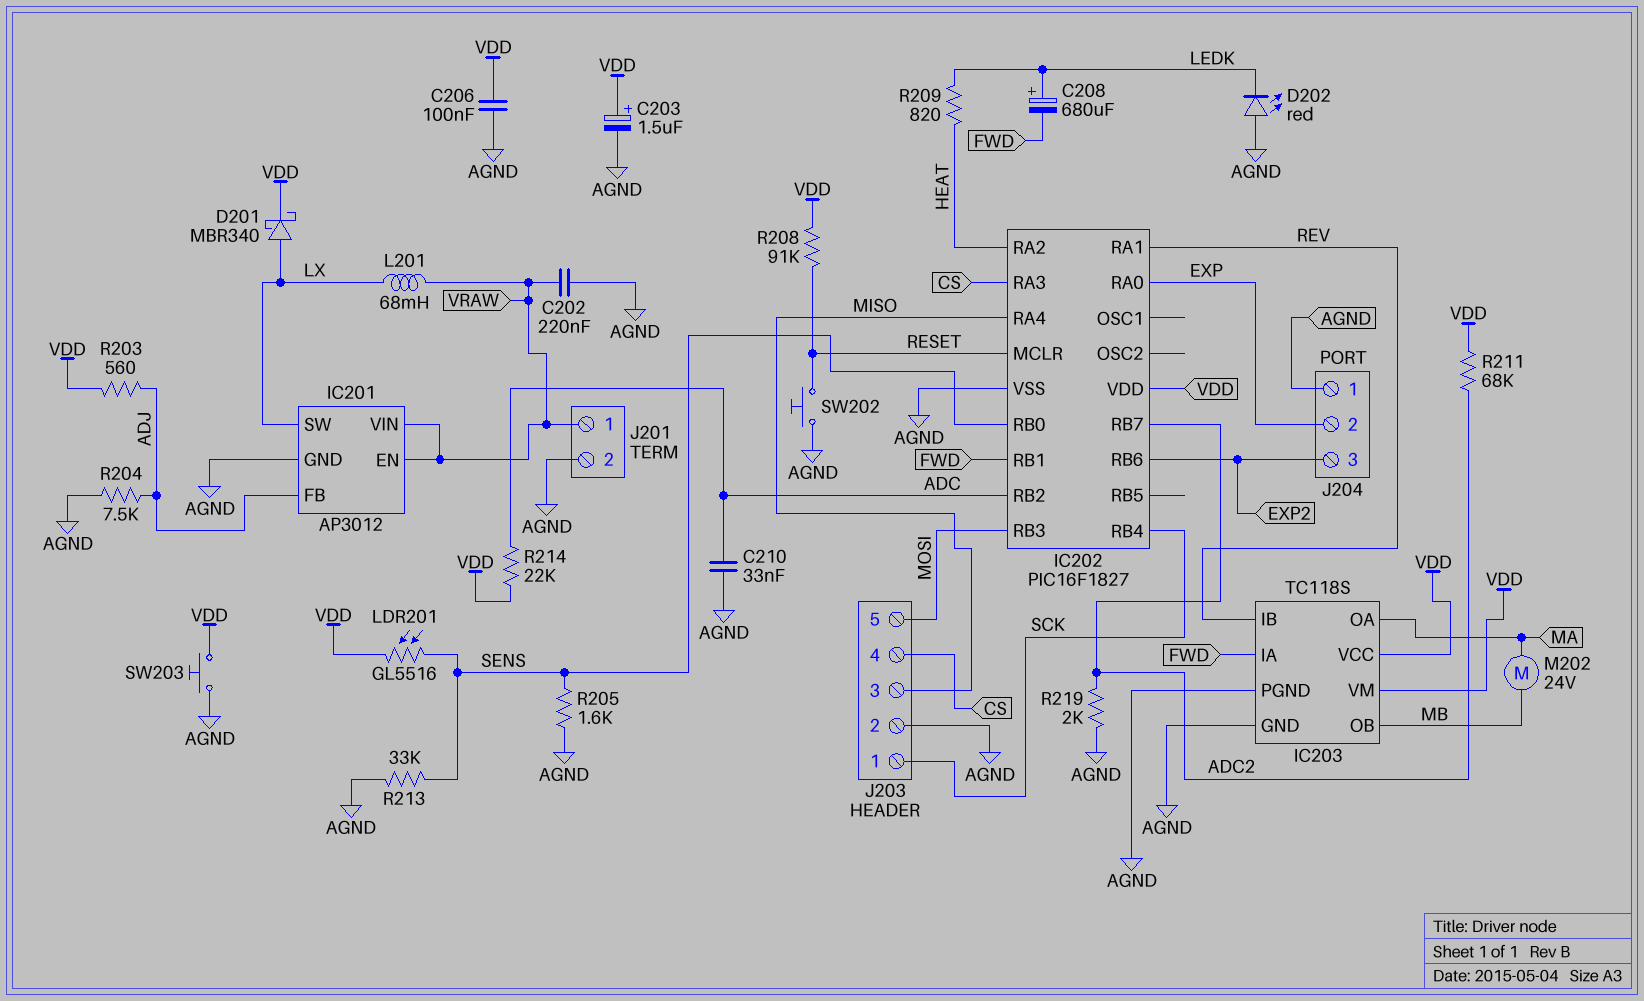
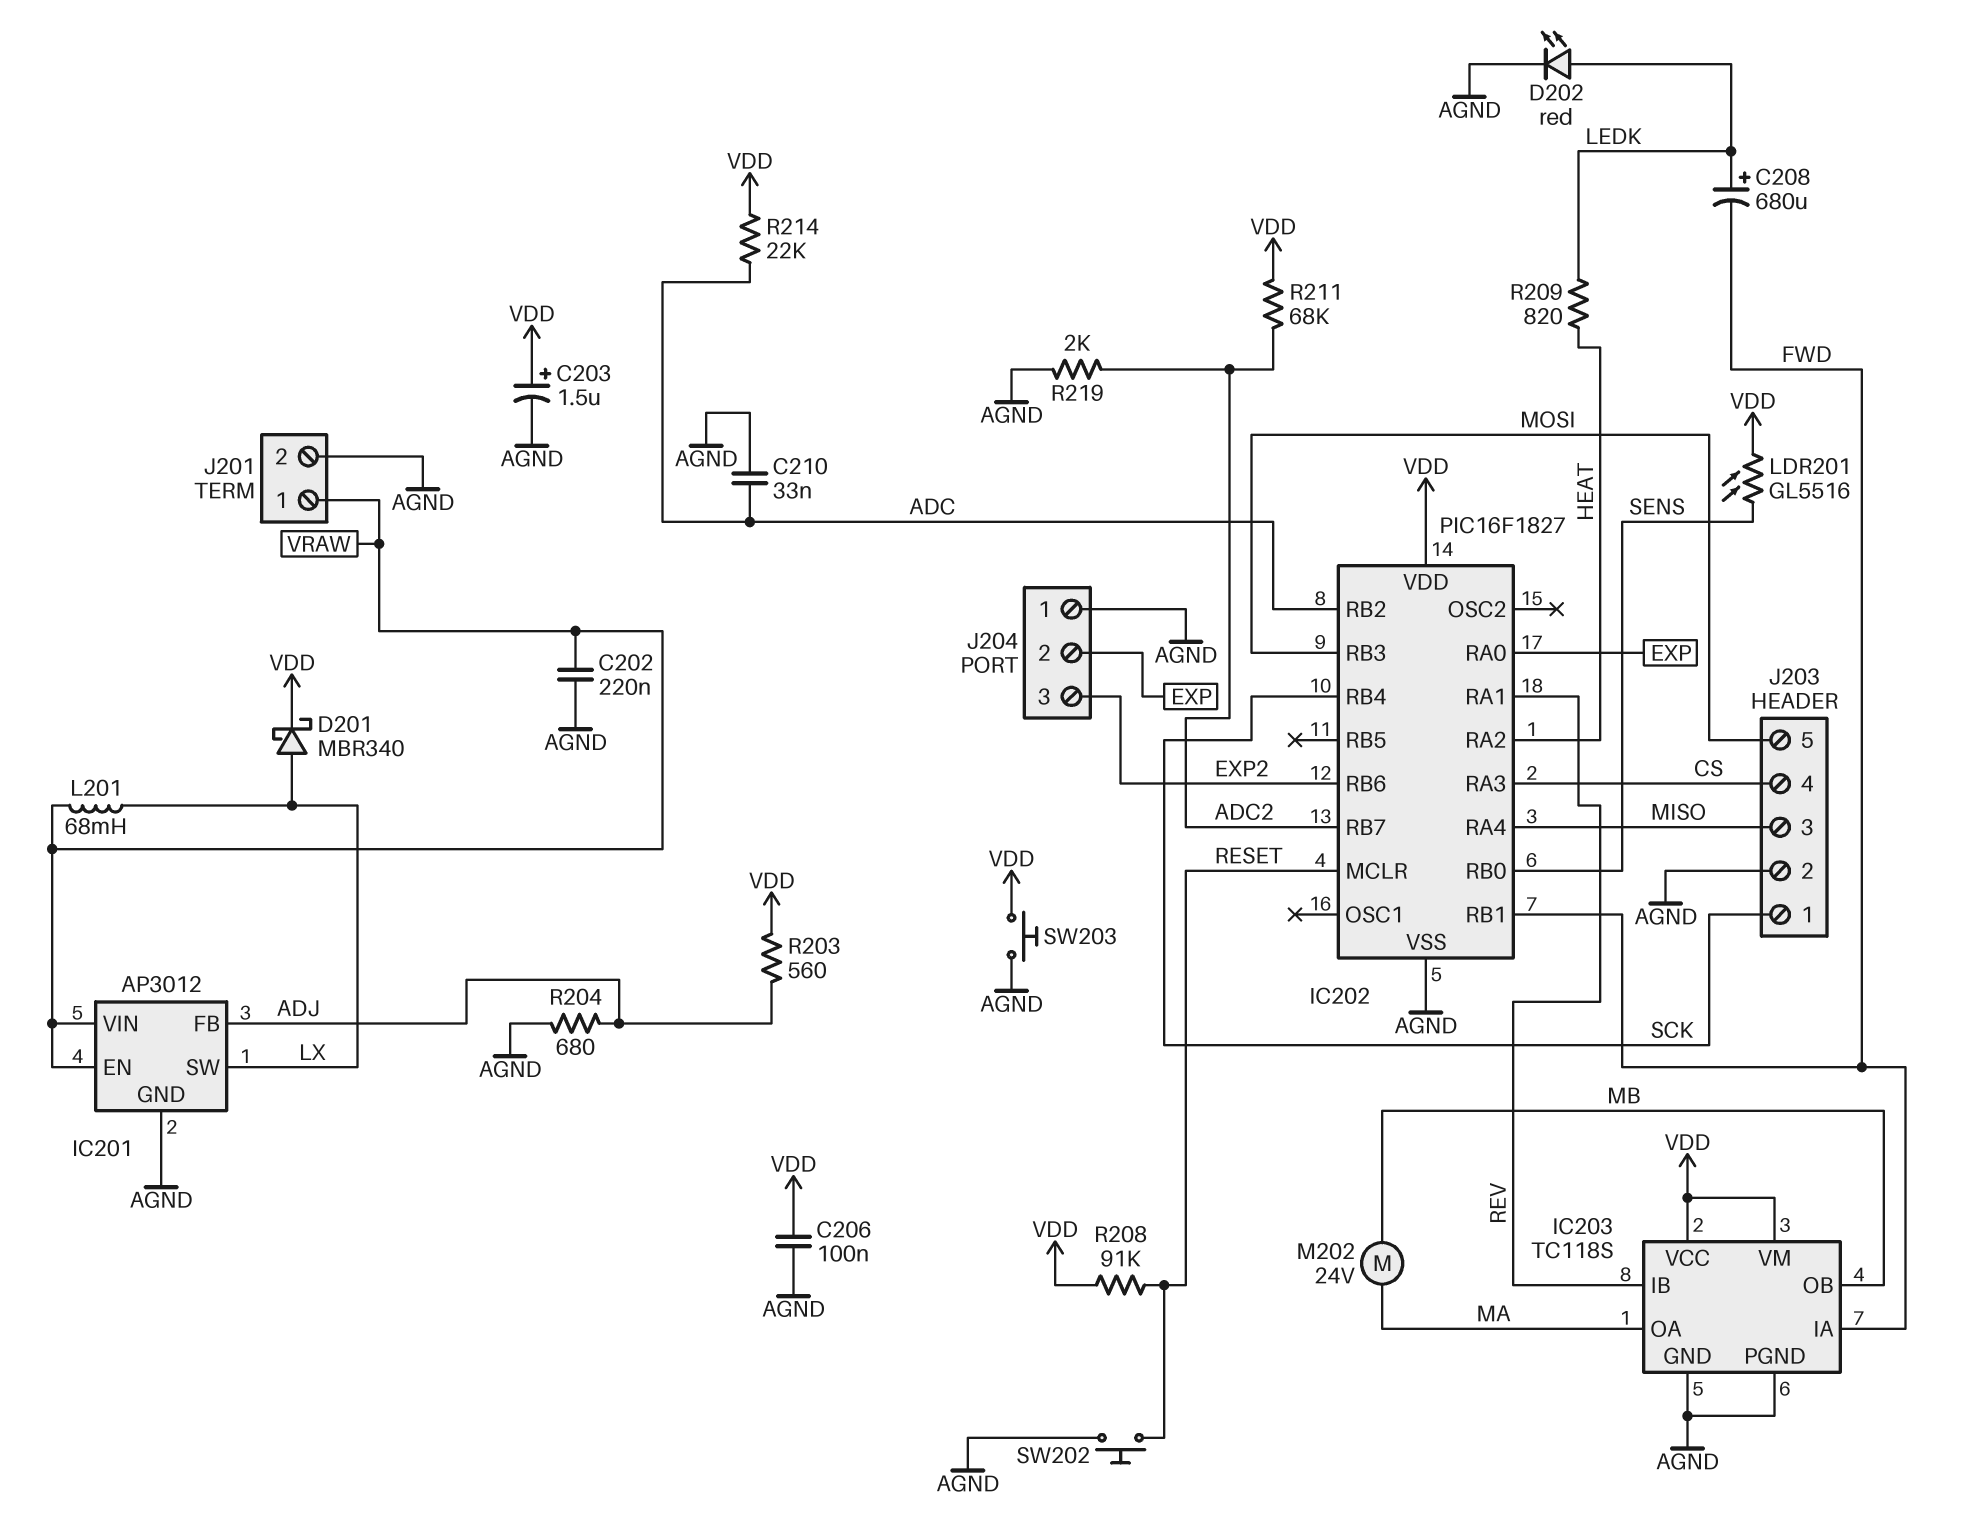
D202: LED red (A AGND, K LEDK) -> LED red (A LEDK, K AGND)
R204: 7.5k (ADJ, AGND) -> 680 (ADJ, AGND)
R205: 1.6k (AGND, SENS) -> none
R213: 33k (AGND, SENS) -> none

